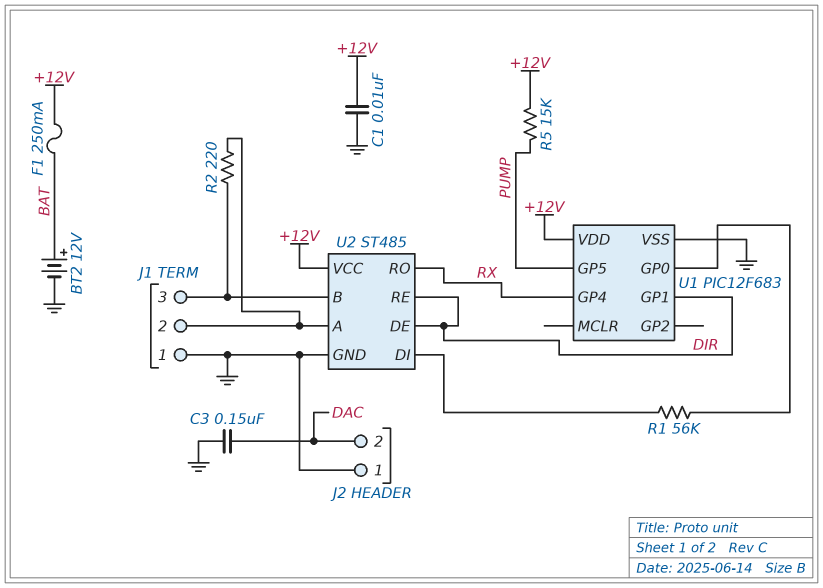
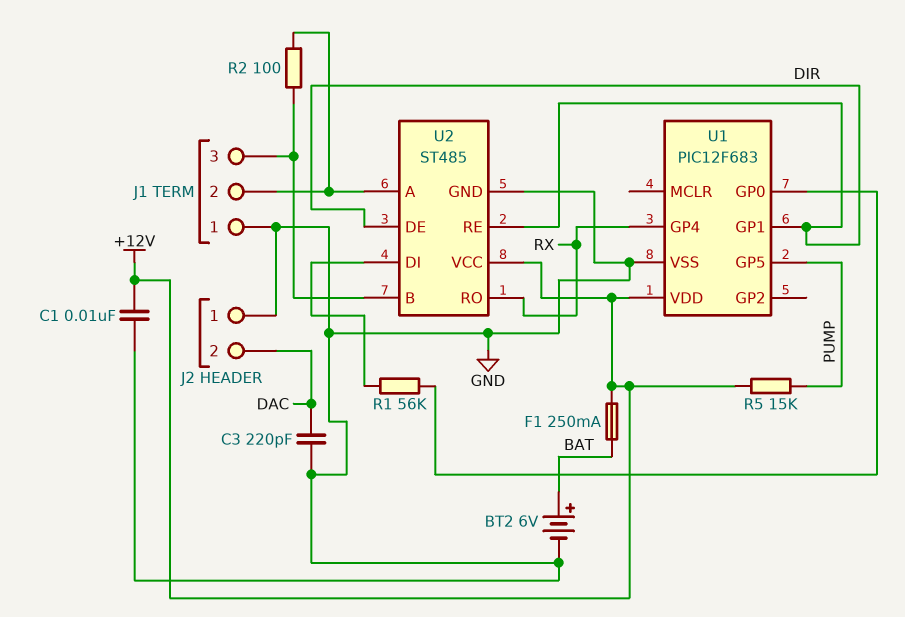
BT2: 12V (plus BAT, minus GND) -> 6V (plus BAT, minus GND)
C3: 150nF (DAC, GND) -> 220pF (DAC, GND)
R2: 220 (J1/2, J1/3) -> 100 (J1/2, J1/3)

